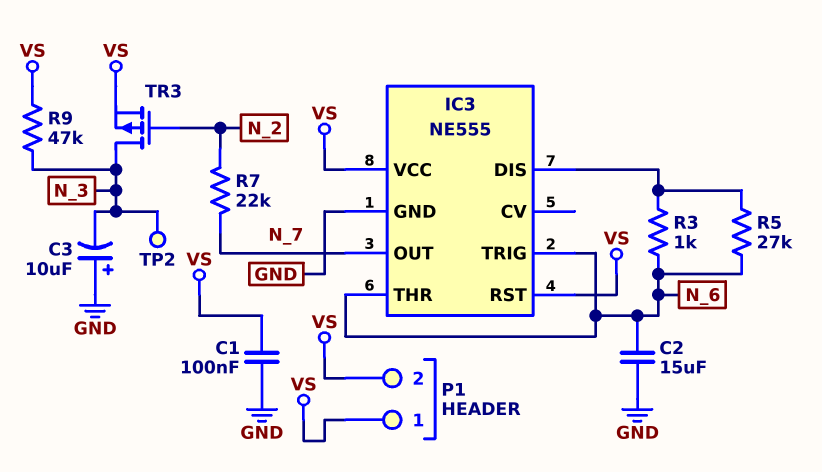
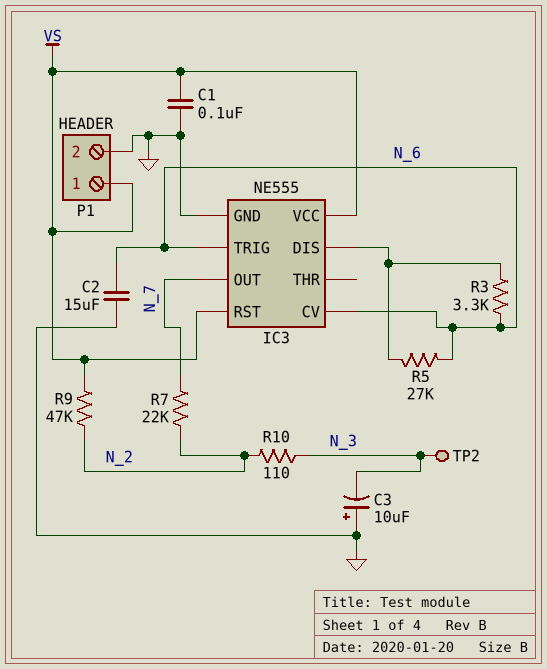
IC3 pin CV: none -> N_6
IC3 pin THR: N_6 -> none
P1 pin 2: VS -> GND
R3: 1k (IC3/DIS, N_6) -> 3.3k (IC3/DIS, N_6)
R9: 47k (N_3, VS) -> 47k (N_2, VS)
R10: none -> 110 (N_2, N_3)
TR3: PMOS (G N_2, D N_3, S VS) -> none

